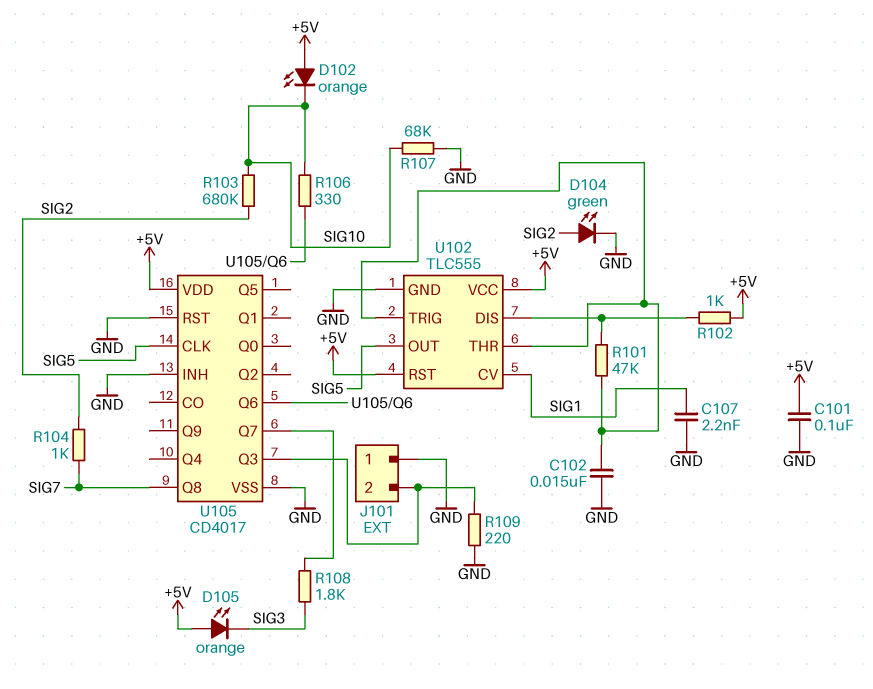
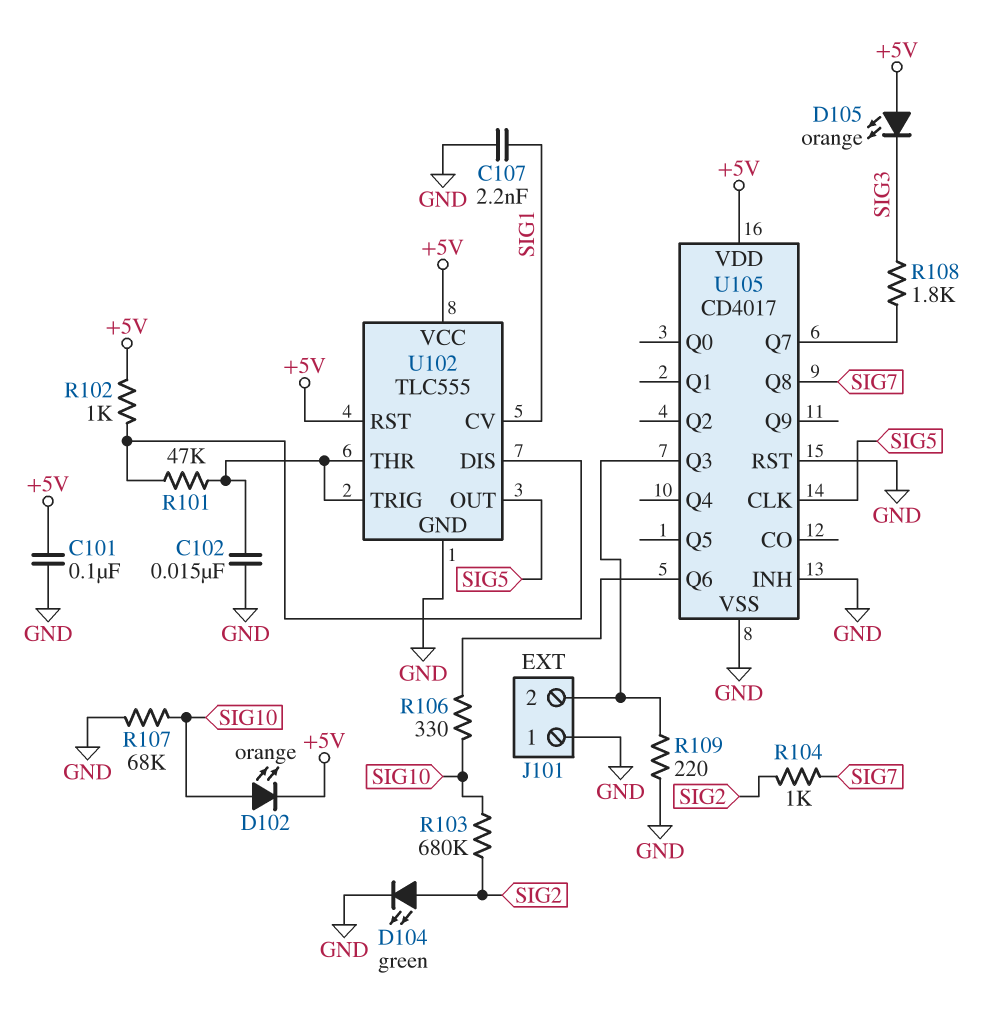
D102: LED orange (A +5V, K SIG10) -> LED orange (A SIG10, K +5V)

